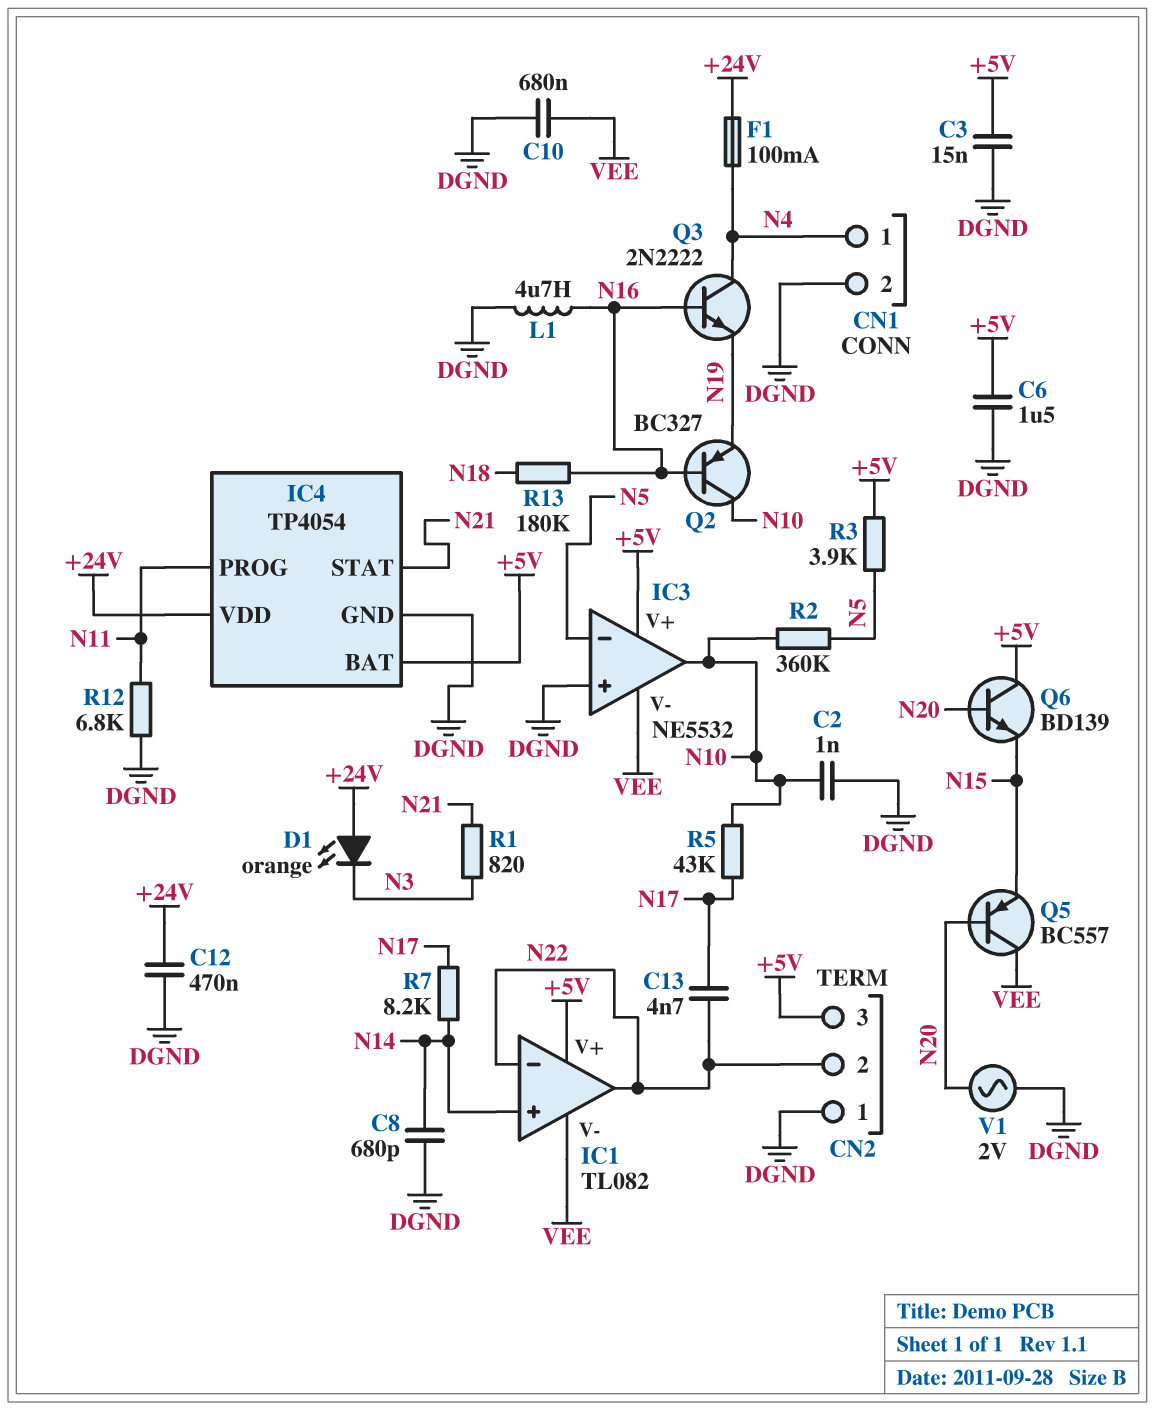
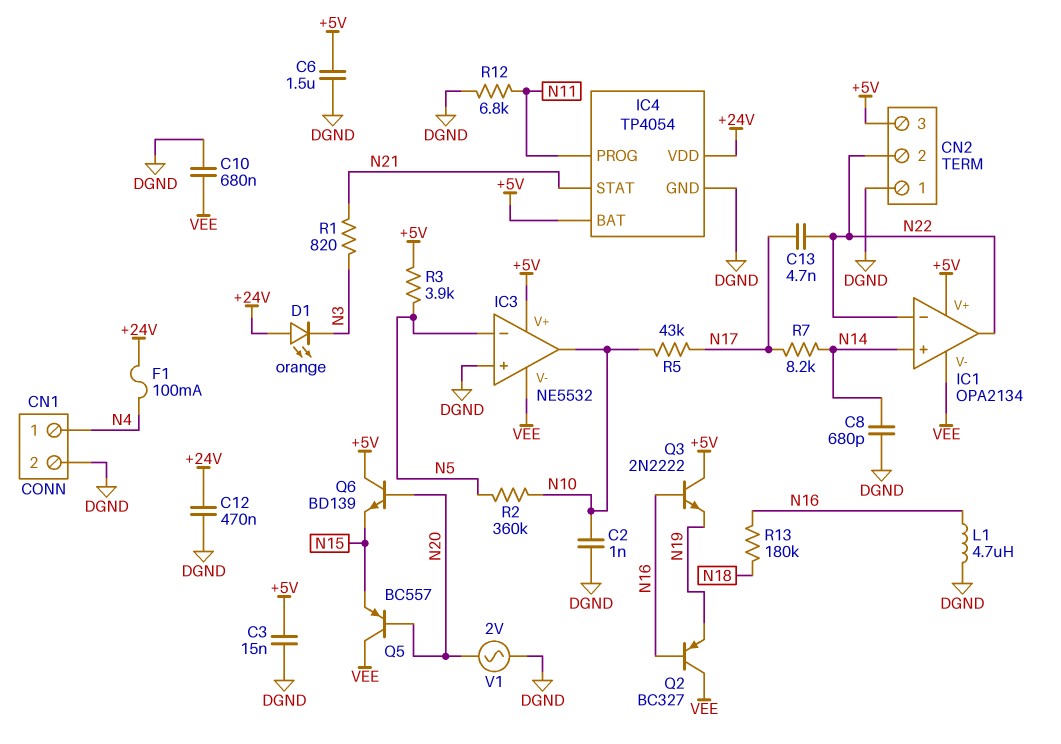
IC1: TL082 -> OPA2134
Q2: PNP BC327 (B N16, C N10, E N19) -> PNP BC327 (B N16, C VEE, E N19)
Q3: NPN 2N2222 (B N16, C N4, E N19) -> NPN 2N2222 (B N16, C +5V, E N19)

